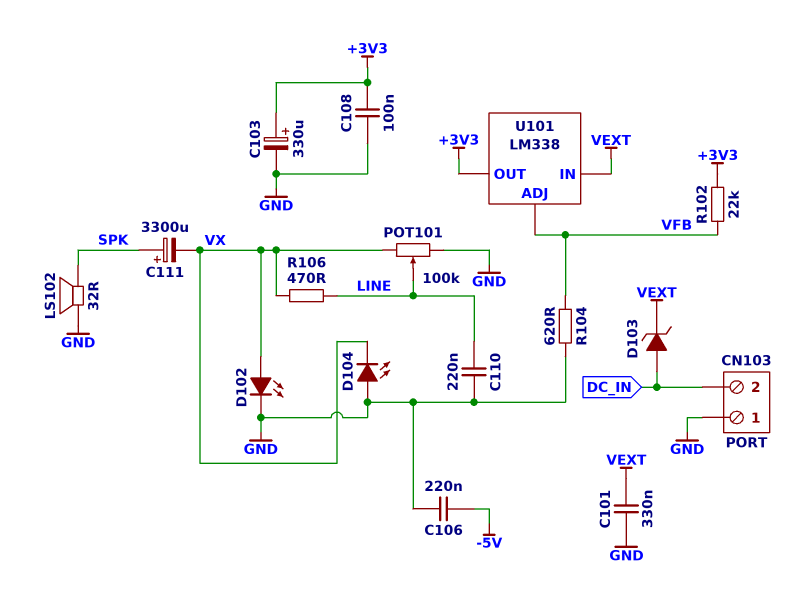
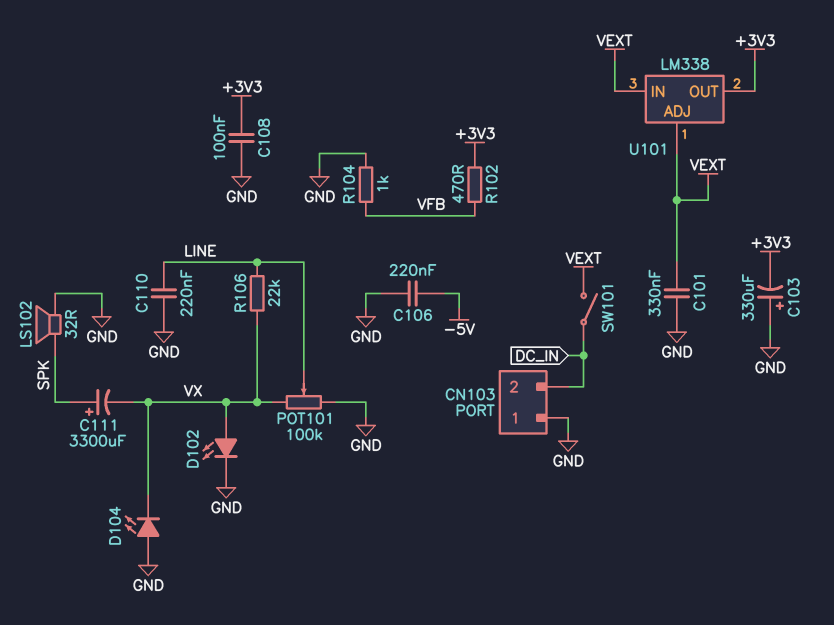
C103: 330uF (plus +3V3, minus GND) -> 330uF (plus GND, minus +3V3)
D103: zener (A DC_IN, K VEXT) -> none
R102: 22k (+3V3, VFB) -> 470 (+3V3, VFB)
R104: 620 (GND, VFB) -> 1k (GND, VFB)
R106: 470 (LINE, VX) -> 22k (LINE, VX)
SW101: none -> switch (DC_IN, VEXT)
U101 pin ADJ: VFB -> VEXT

